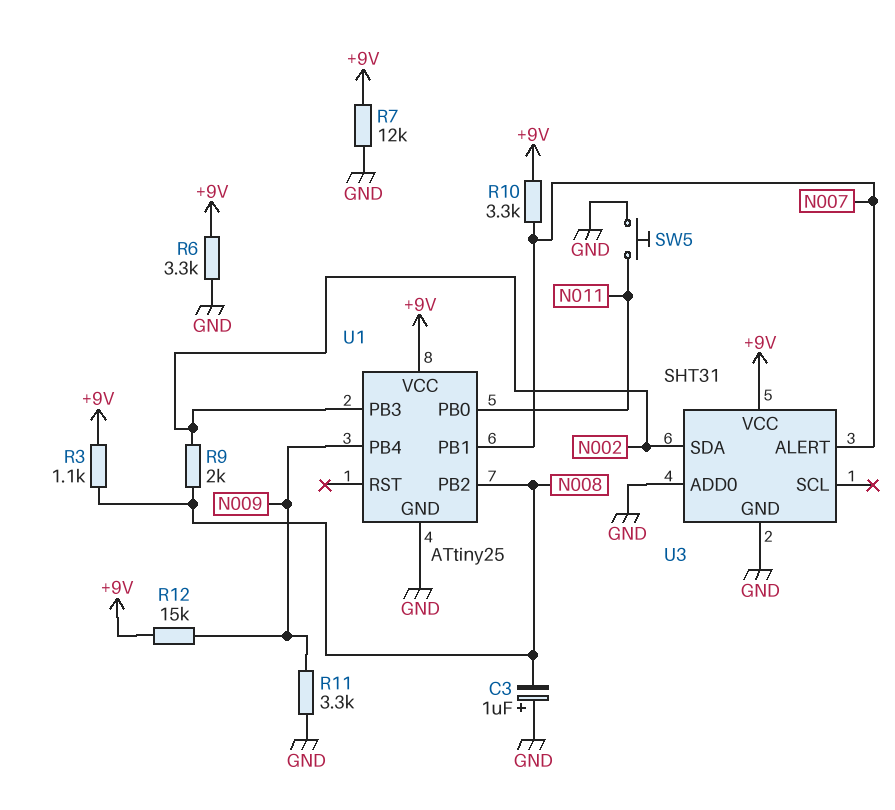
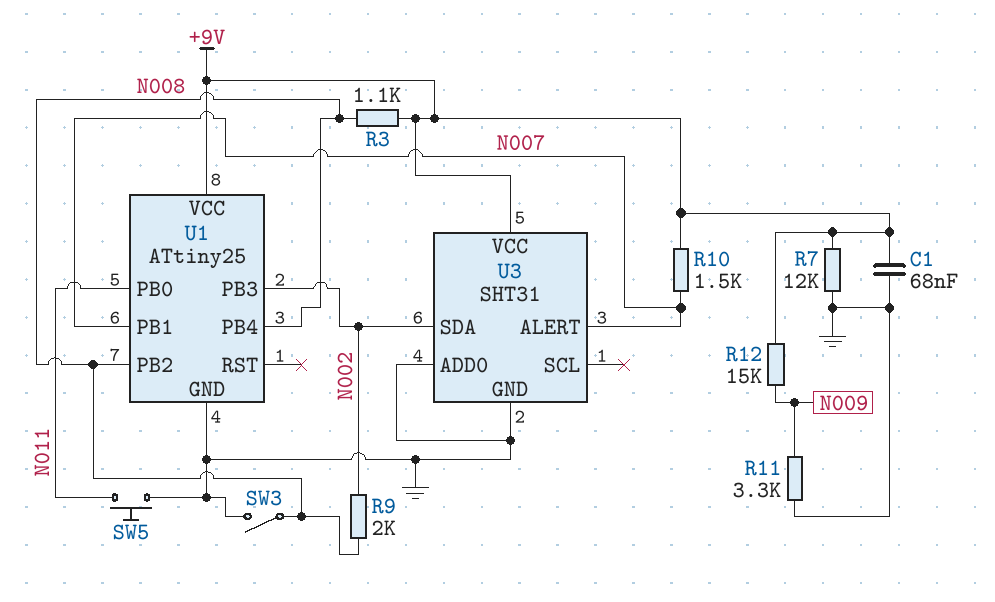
C1: none -> 68nF (+9V, GND)
C3: 1uF (plus GND, minus N008) -> none
R6: 3.3k (+9V, GND) -> none
R10: 3.3k (+9V, N007) -> 1.5k (+9V, N007)
SW3: none -> switch (GND, N008)
U1 pin PB4: N009 -> N008

